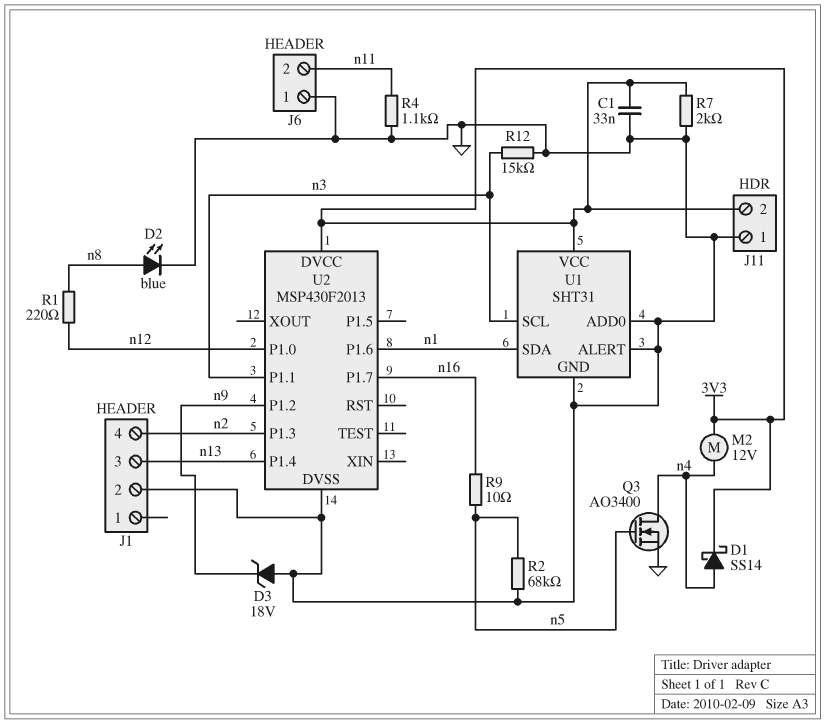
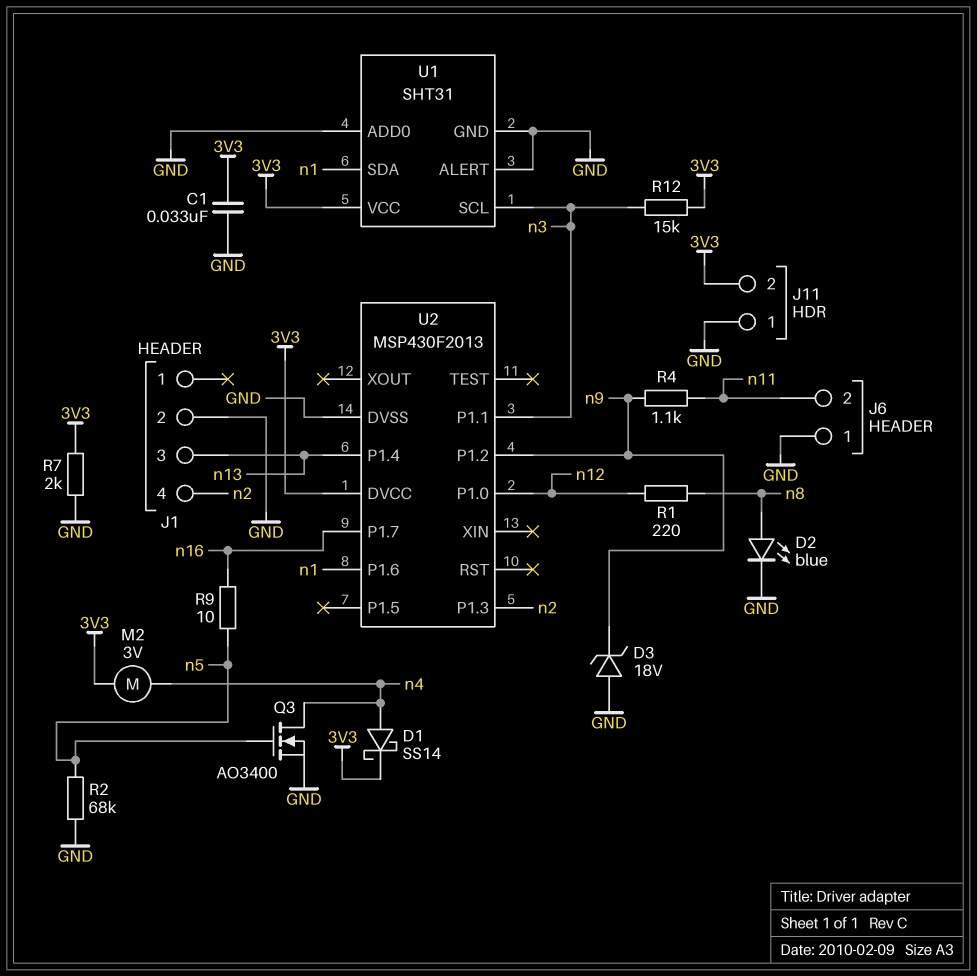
M2: motor 12V (3V3, n4) -> motor 3V (3V3, n4)
R4: 1.1k (GND, n11) -> 1.1k (n9, n11)
R12: 15k (GND, n3) -> 15k (3V3, n3)

